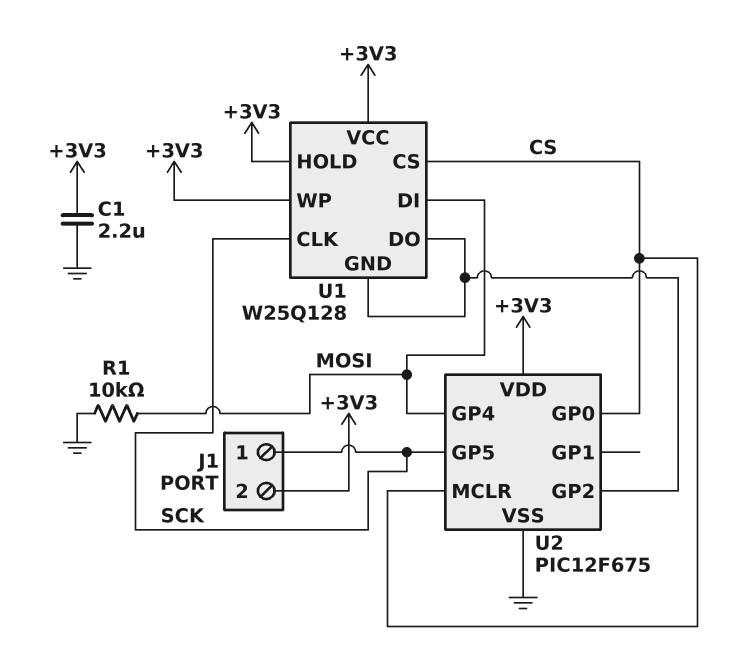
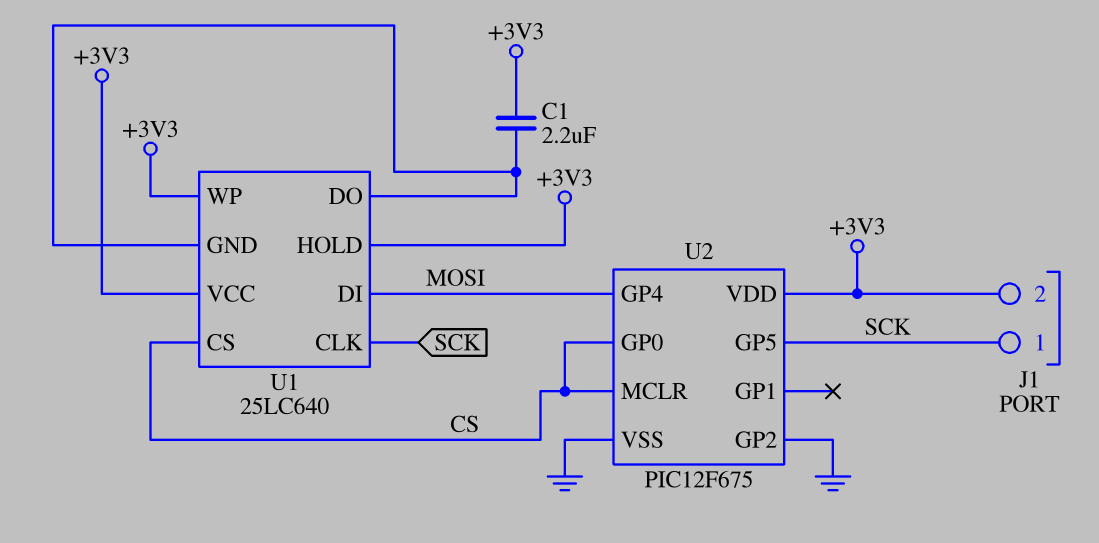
C1: 2.2uF (+3V3, GND) -> 2.2uF (+3V3, U1/DO)
R1: 10k (GND, MOSI) -> none
U1: W25Q128 -> 25LC640
U2 pin GP2: U1/DO -> GND

